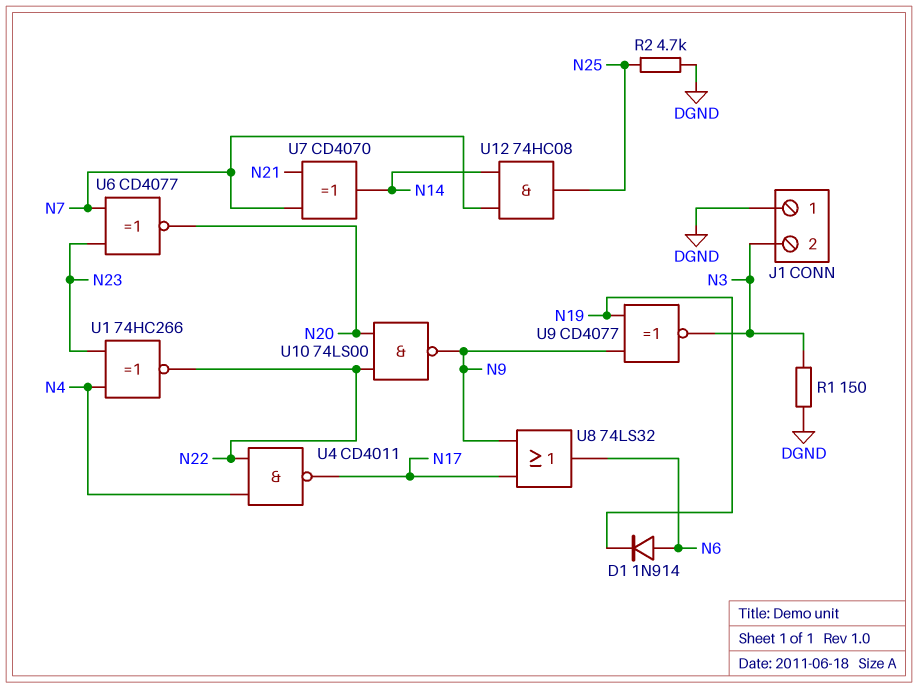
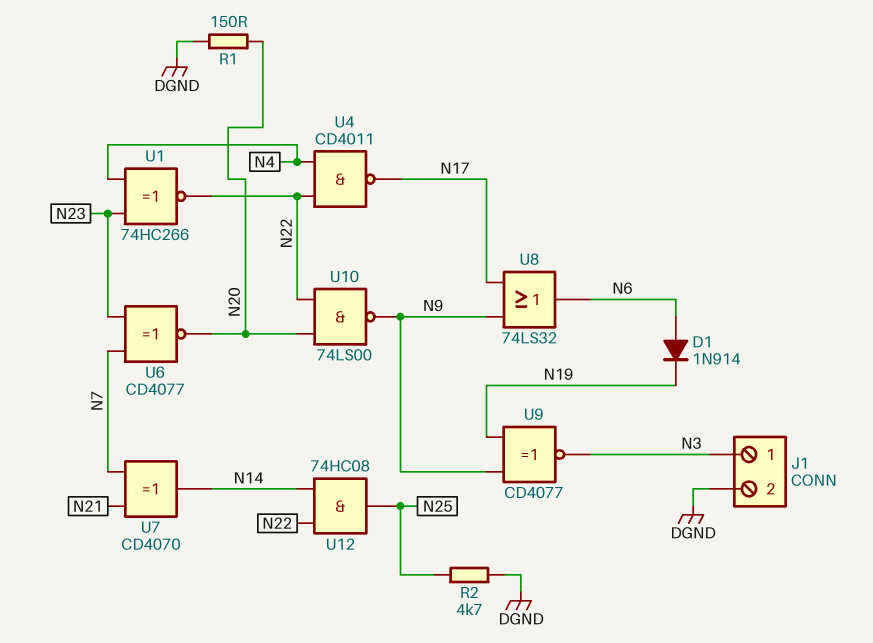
J1 pin 1: DGND -> N3
J1 pin 2: N3 -> DGND
R1: 150 (DGND, N3) -> 150 (DGND, N20)
U12: AND 74HC08 (in N7, in N14, out N25) -> AND 74HC08 (in N14, in N22, out N25)

